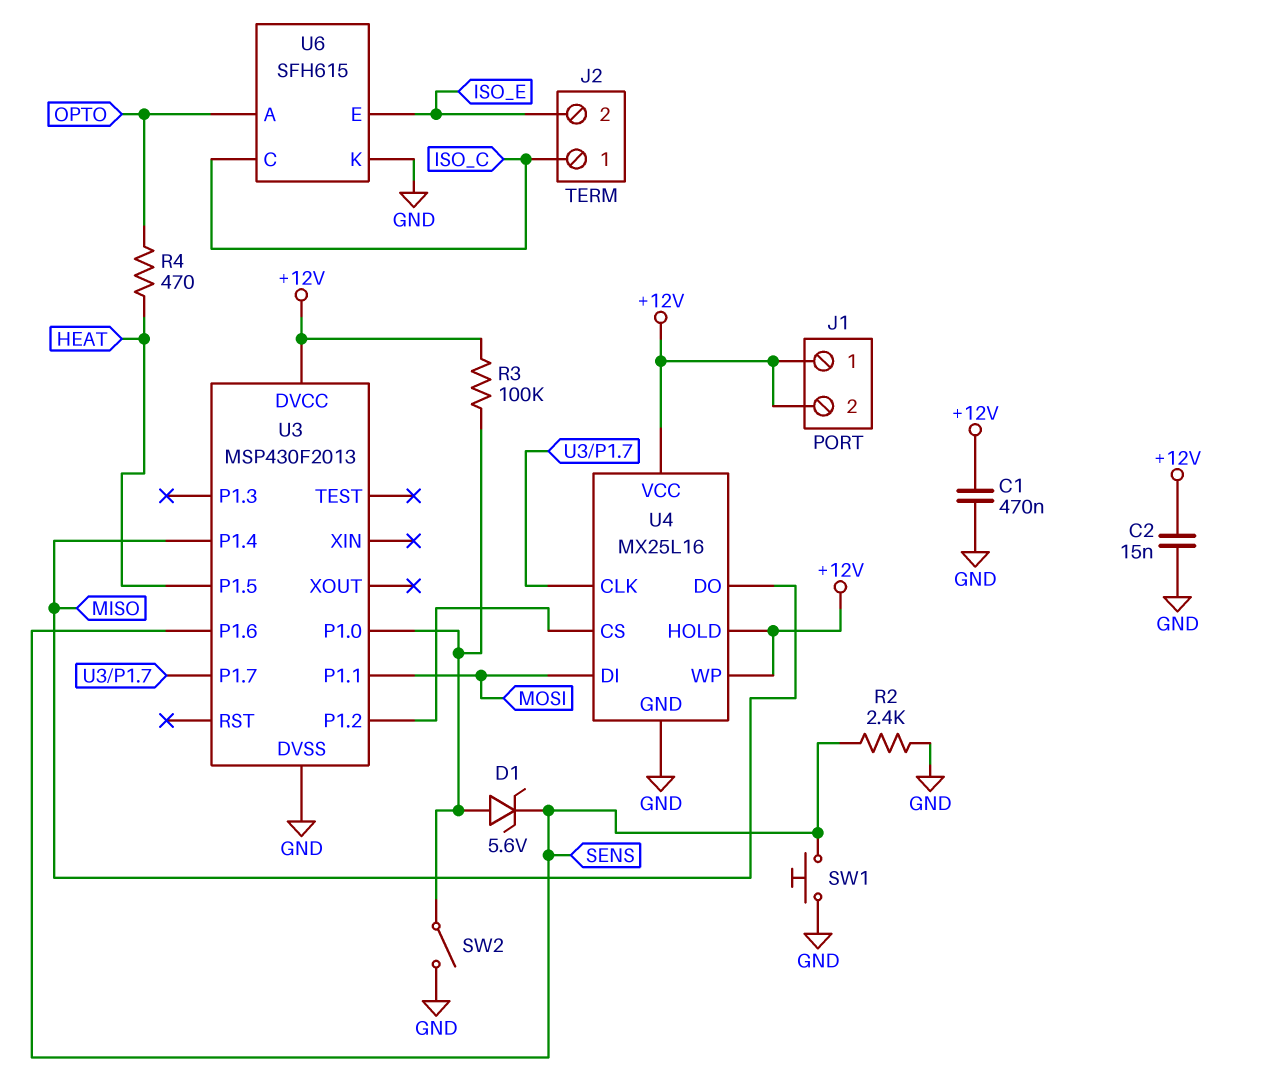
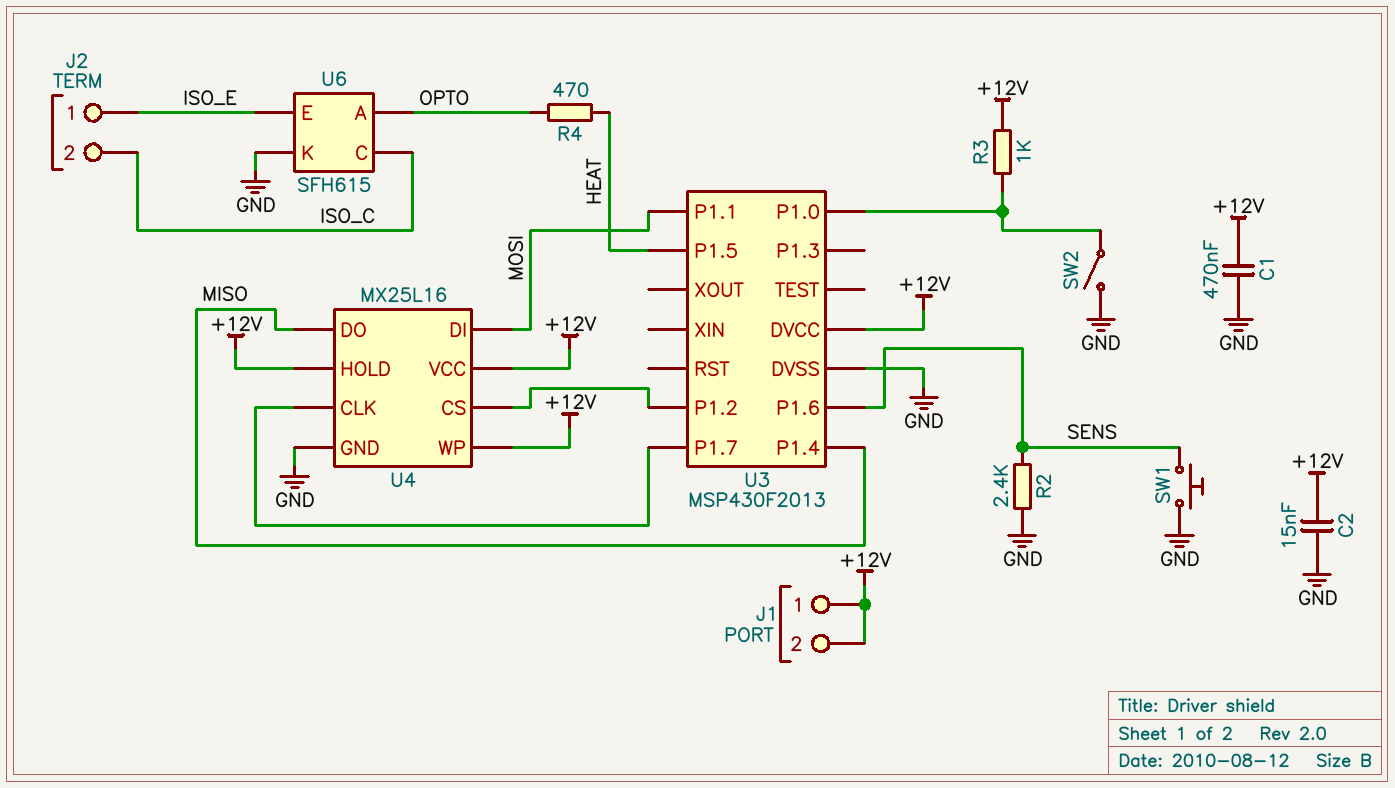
D1: zener 5.6V (A U3/P1.0, K SENS) -> none
J2 pin 1: ISO_C -> ISO_E
J2 pin 2: ISO_E -> ISO_C
R3: 100k (+12V, U3/P1.0) -> 1k (+12V, U3/P1.0)

